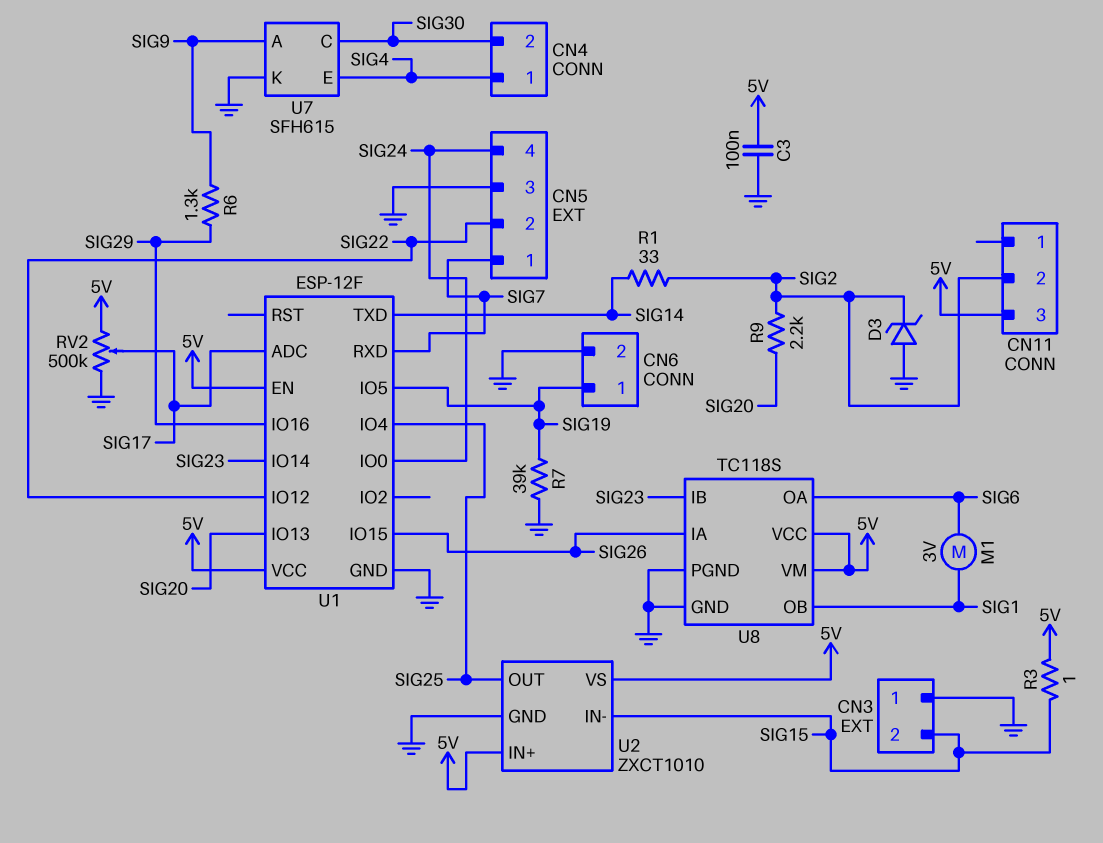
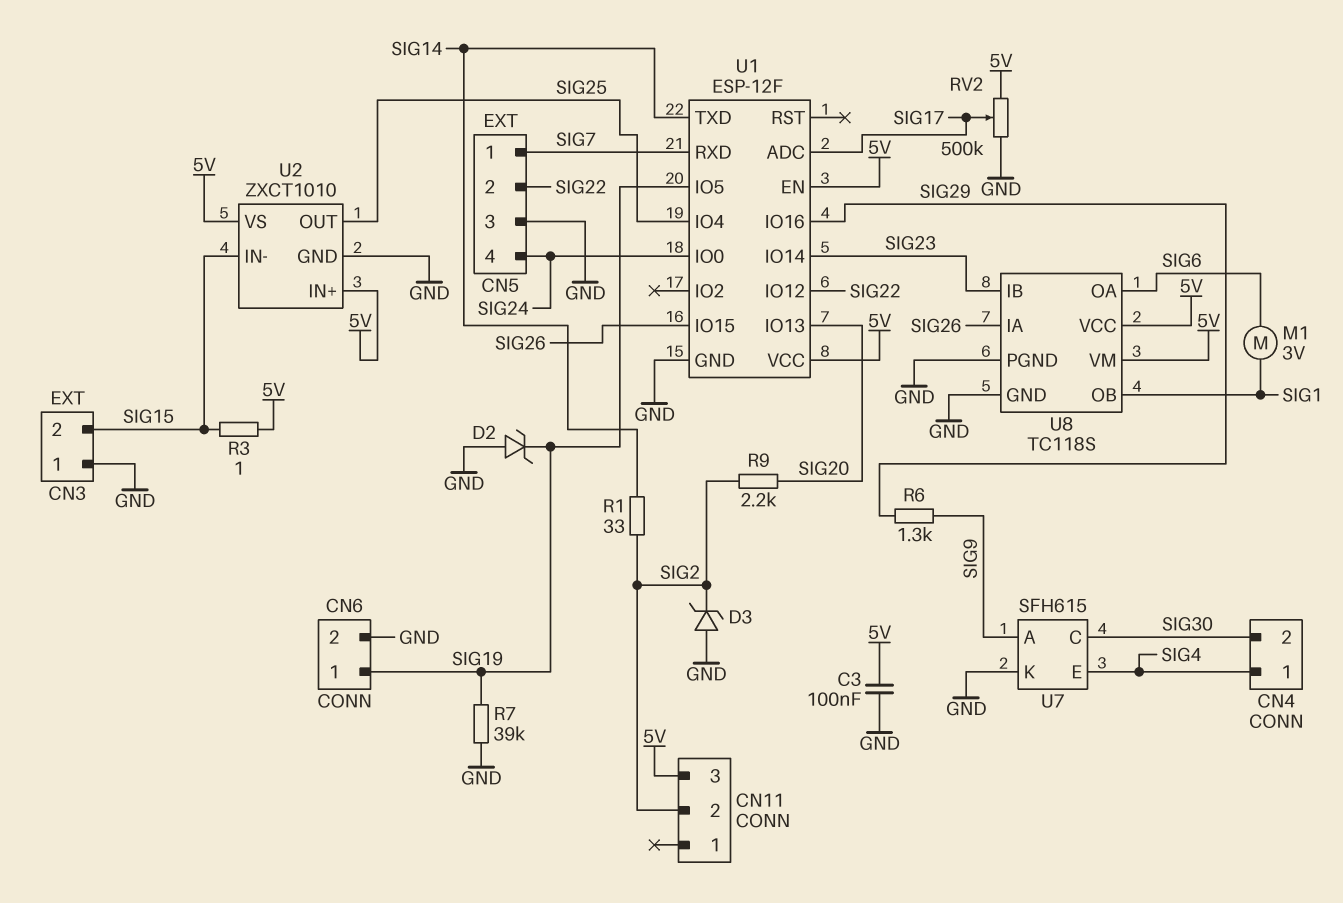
D2: none -> zener (A GND, K SIG19)

